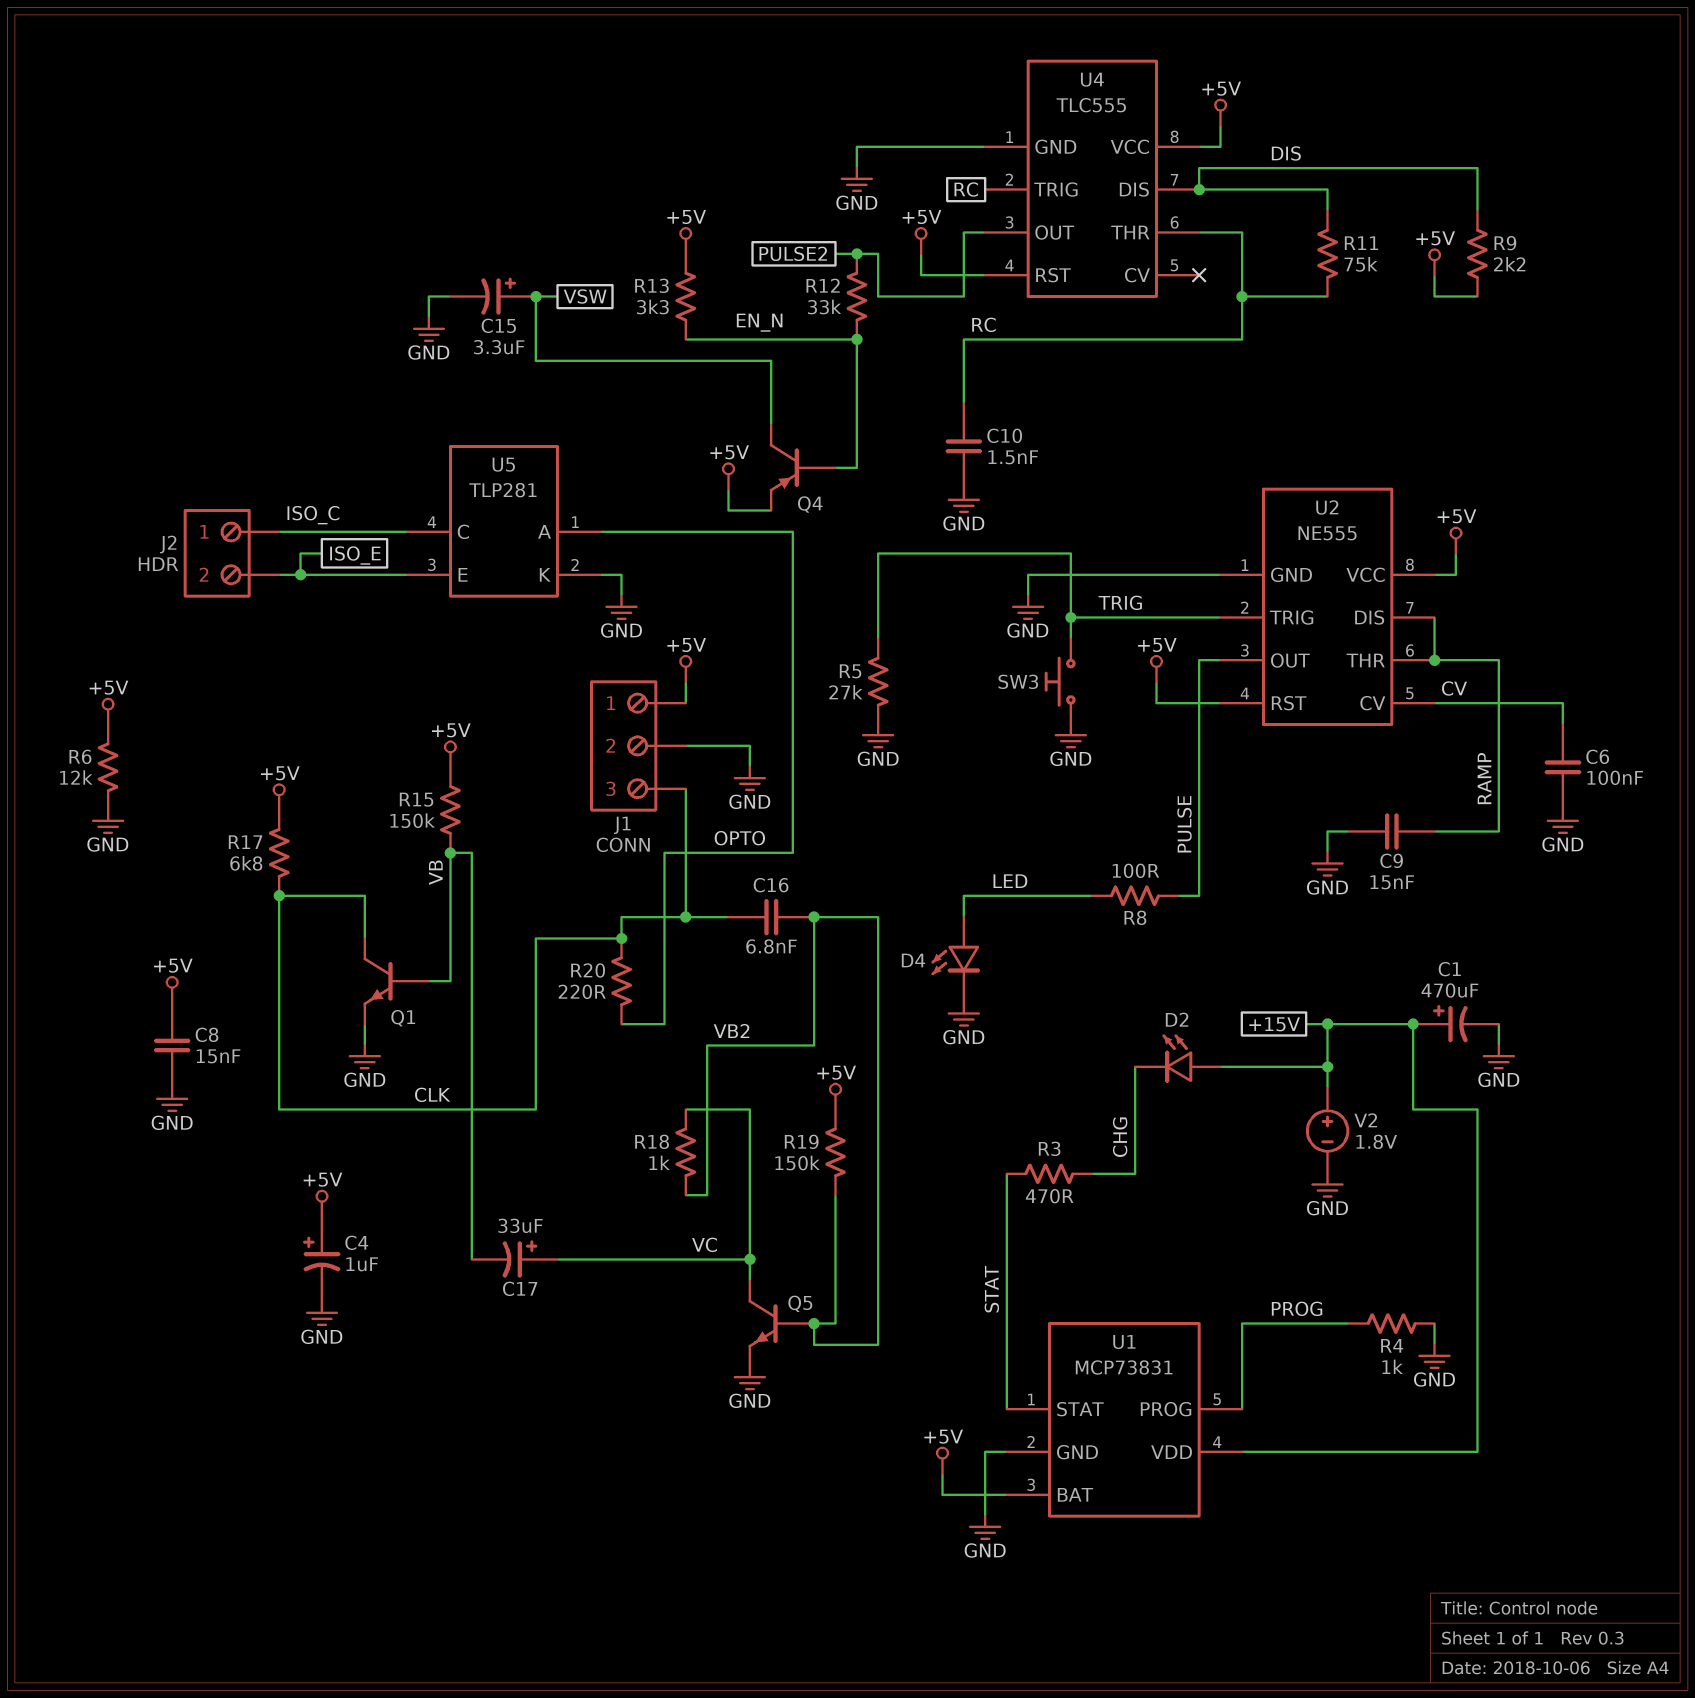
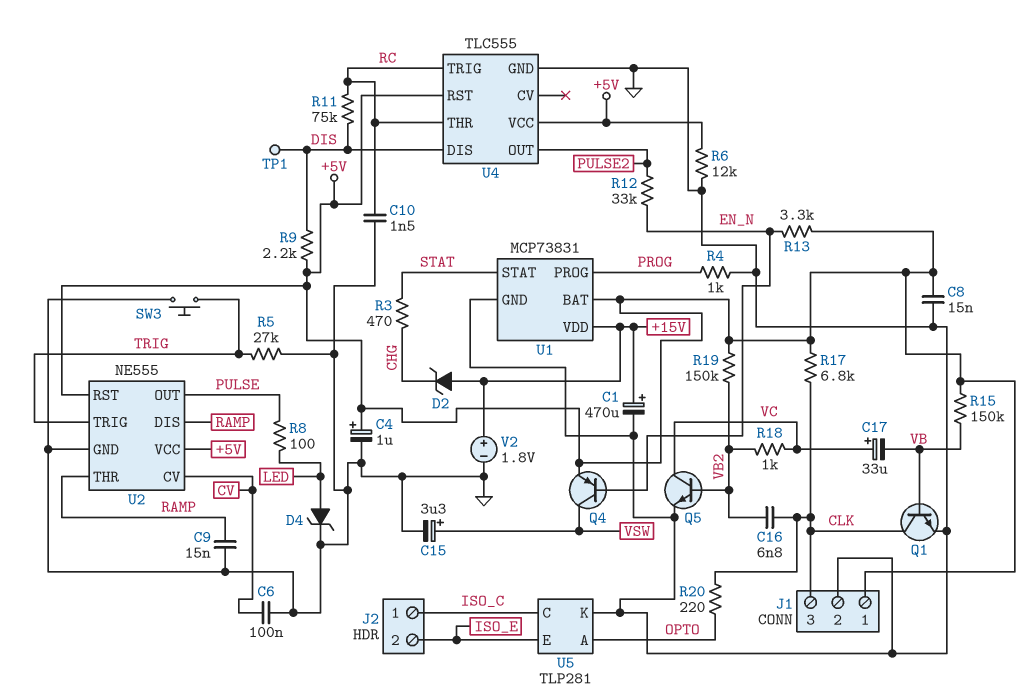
D2: LED (A +15V, K CHG) -> zener (A +15V, K CHG)
D4: LED (A LED, K GND) -> zener (A LED, K GND)
TP1: none -> test point (DIS)

